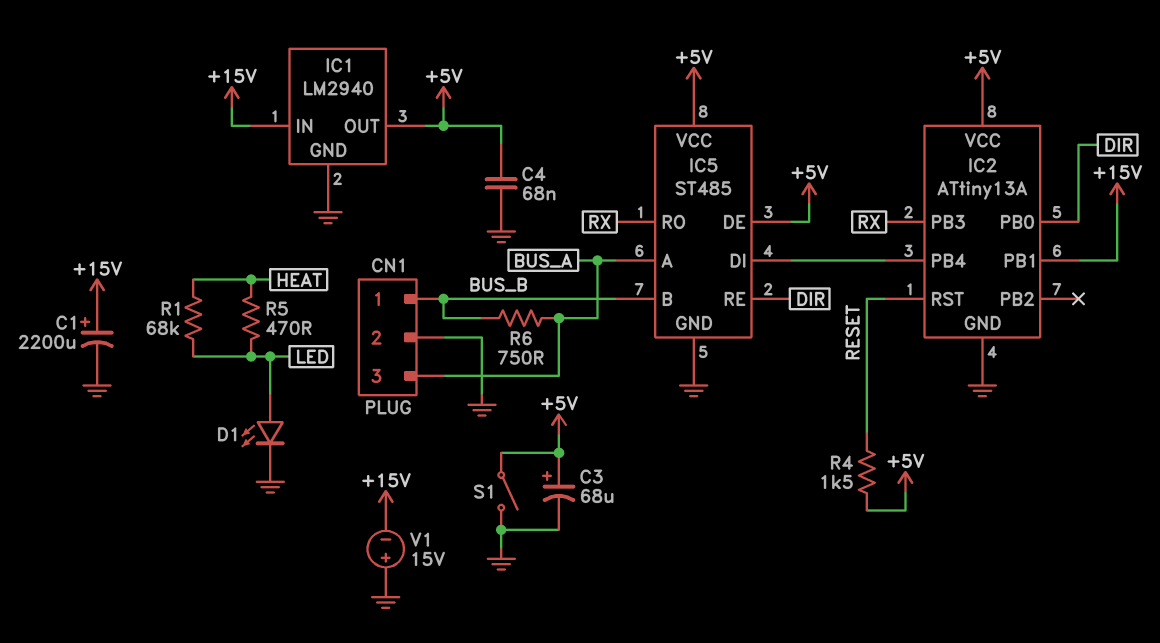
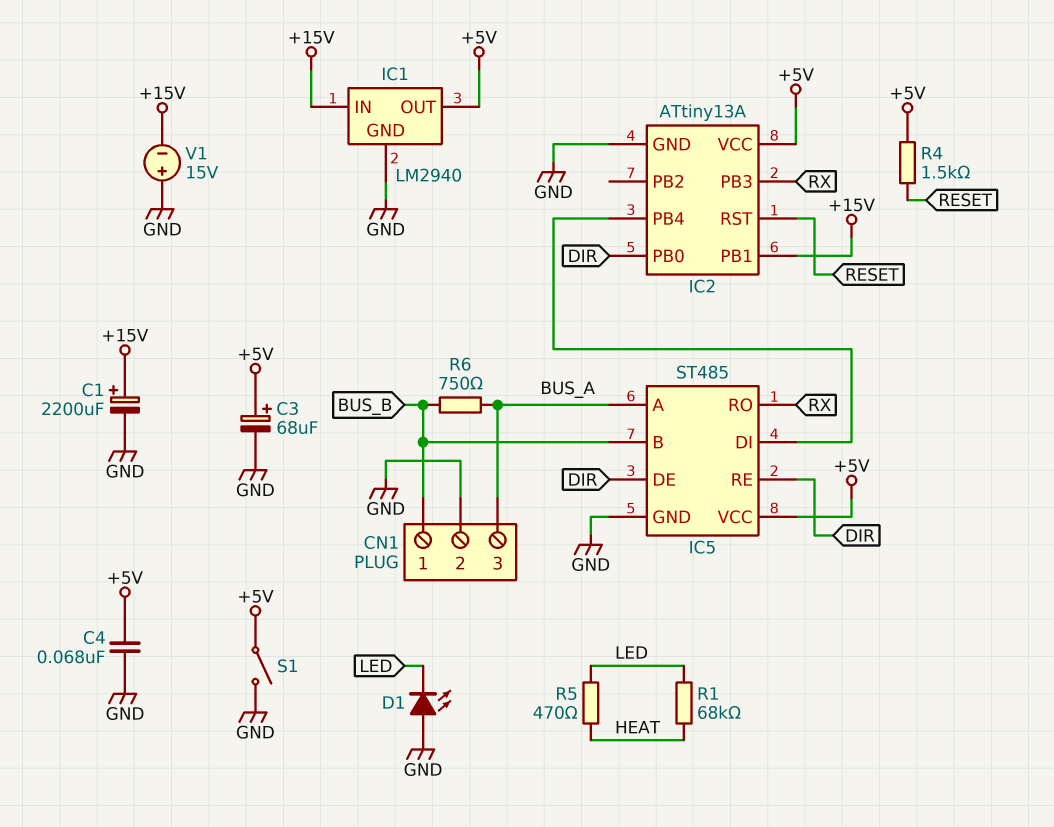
D1: LED (A LED, K GND) -> LED (A GND, K LED)
IC5 pin DE: +5V -> DIR

